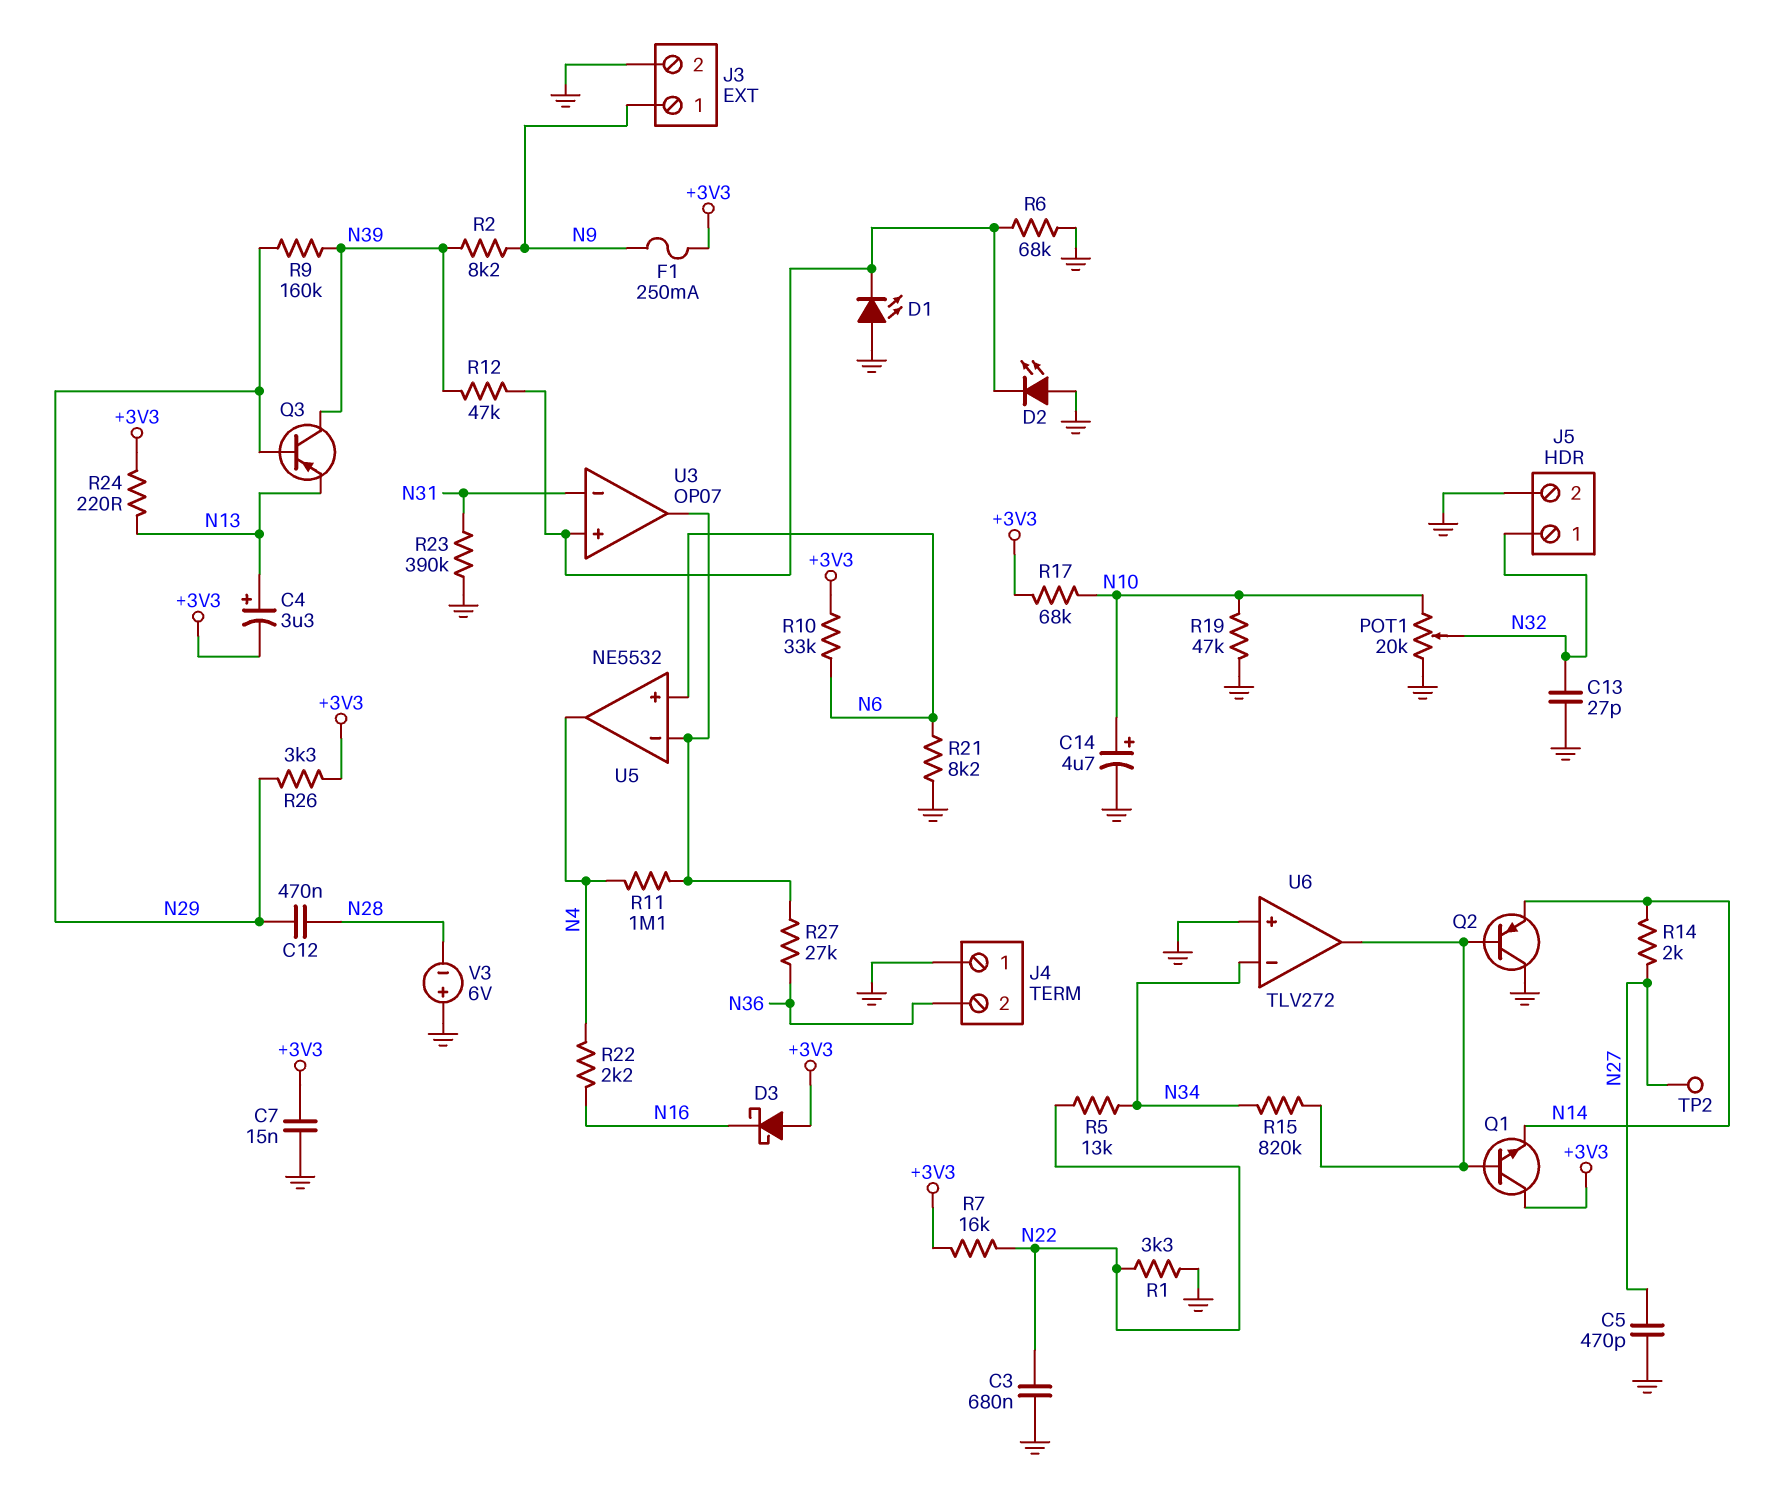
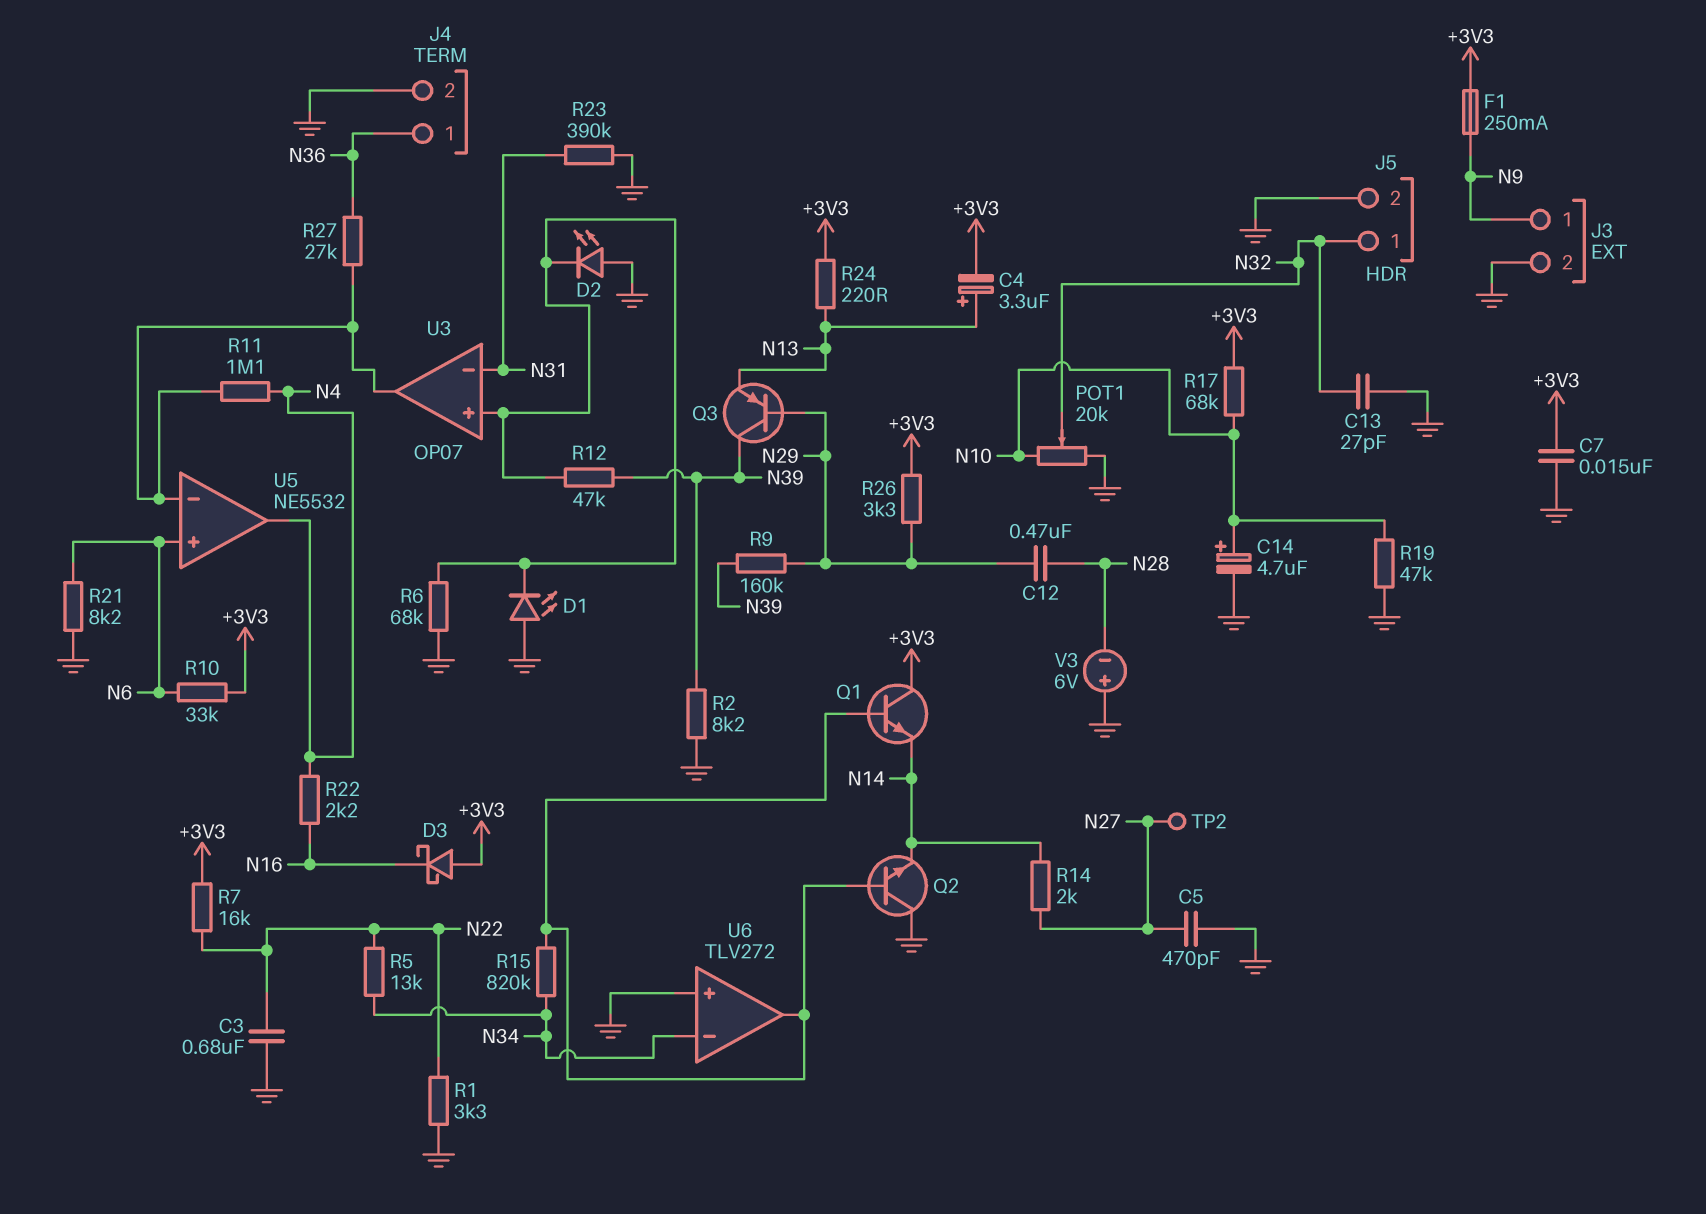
J4 pin 1: GND -> N36
J4 pin 2: N36 -> GND
Q2: PNP (B U6/out, C GND, E N14) -> NPN (B U6/out, C GND, E N14)
R2: 8.2k (N9, N39) -> 8.2k (GND, N39)

